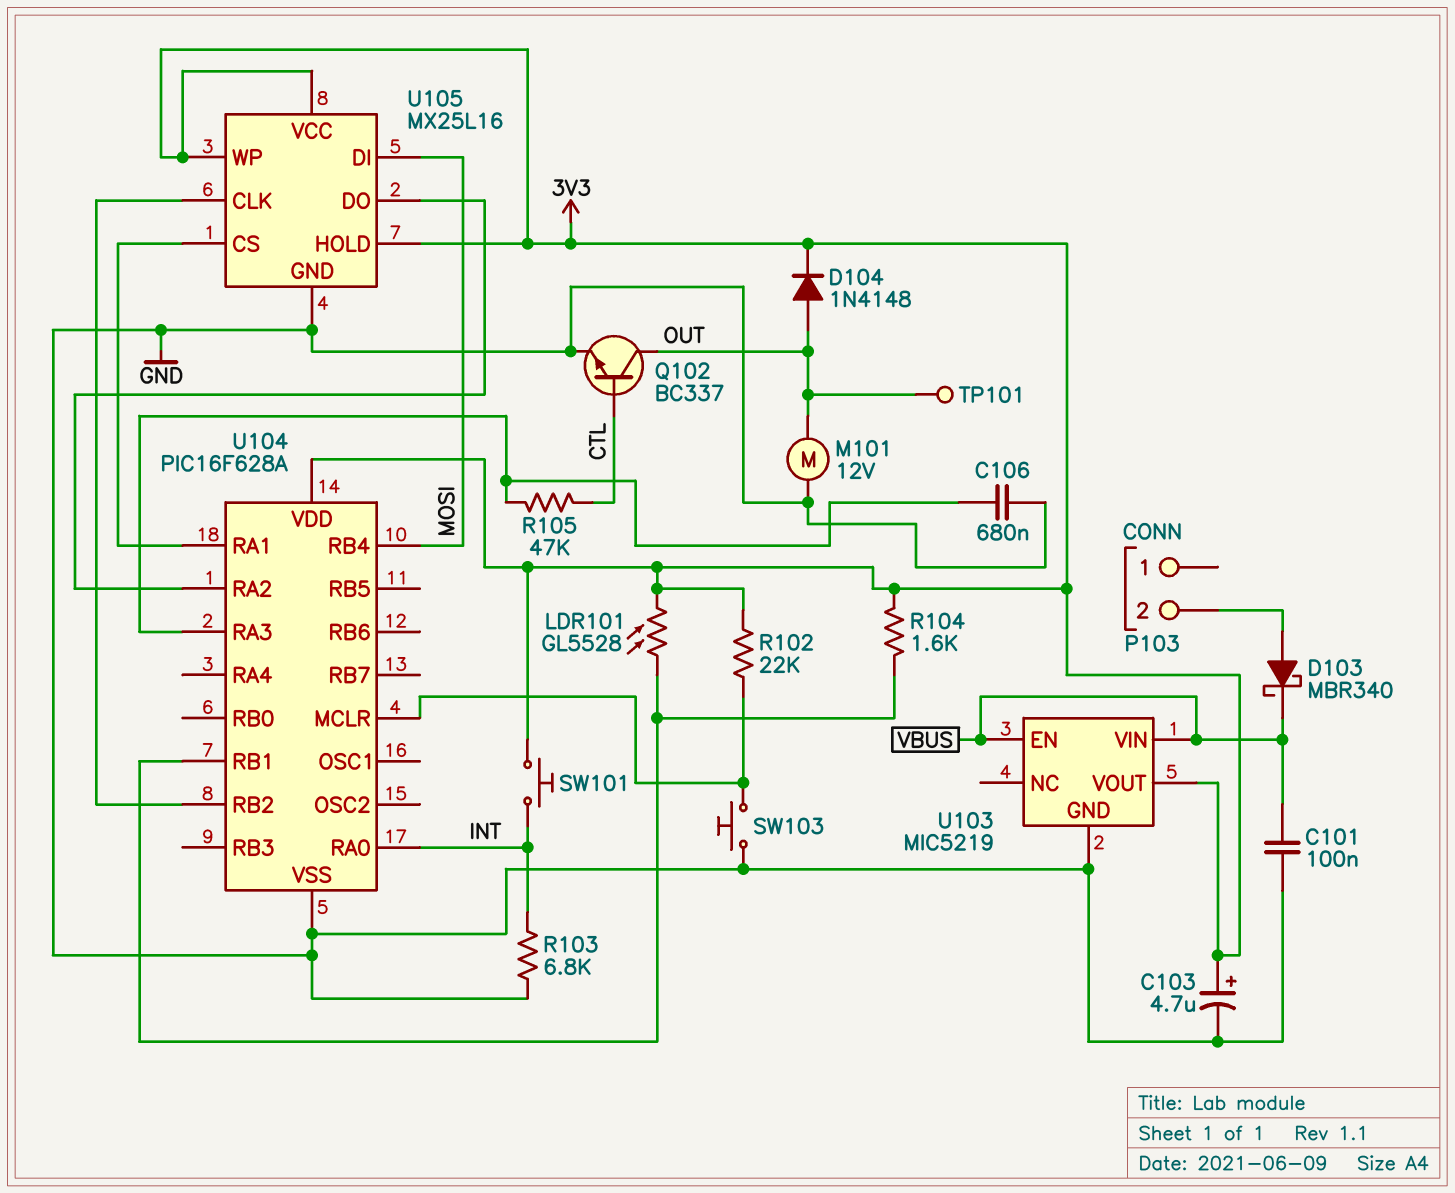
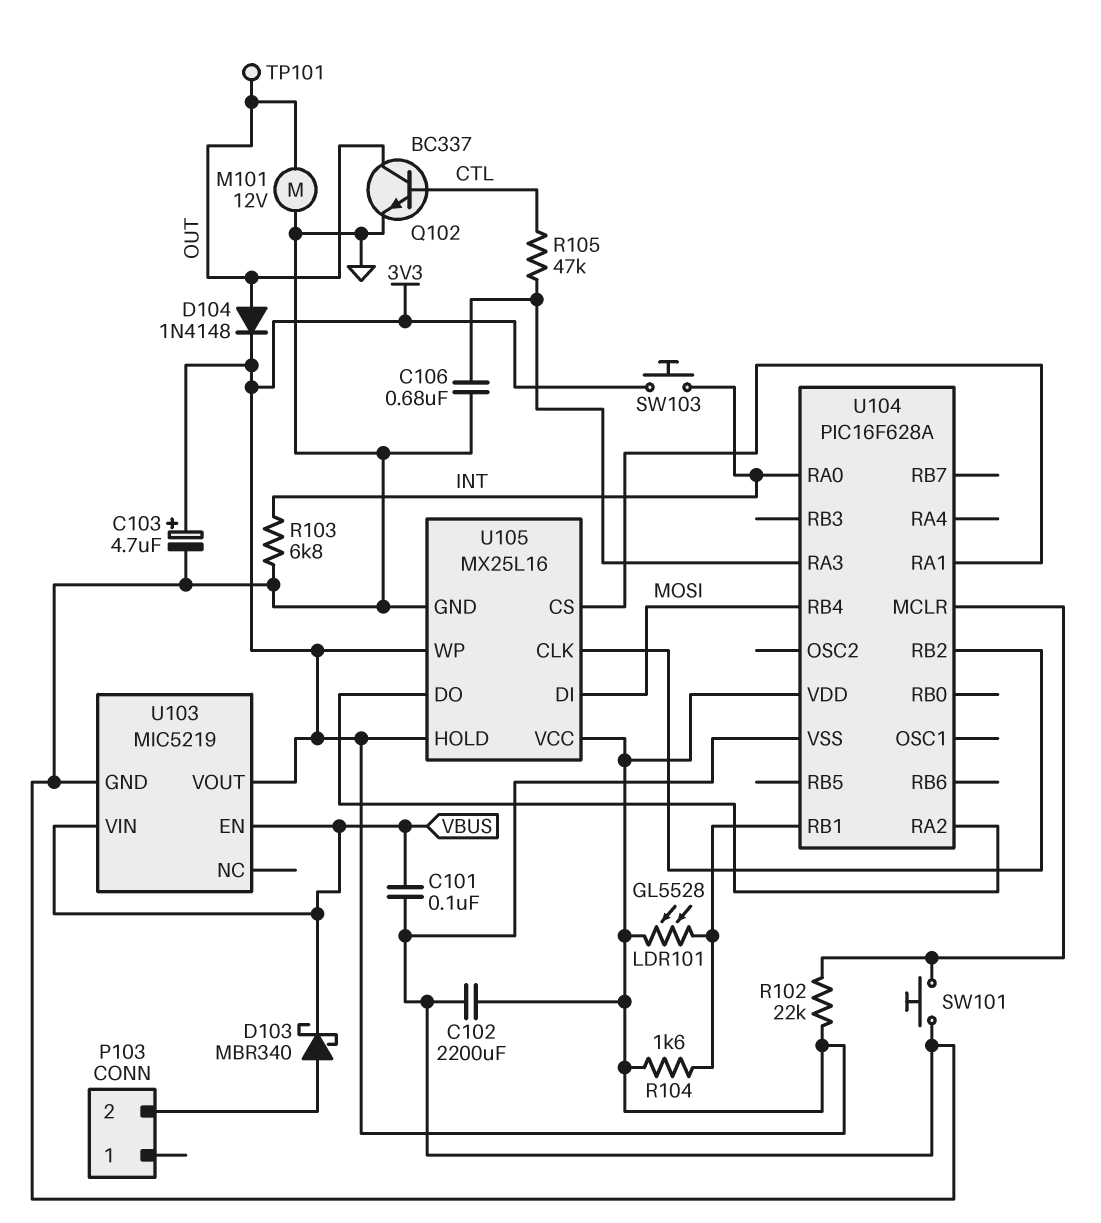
C102: none -> 2200uF (3V3, GND)
SW101: button (3V3, INT) -> button (GND, U104/MCLR)
SW103: button (GND, U104/MCLR) -> button (3V3, INT)

